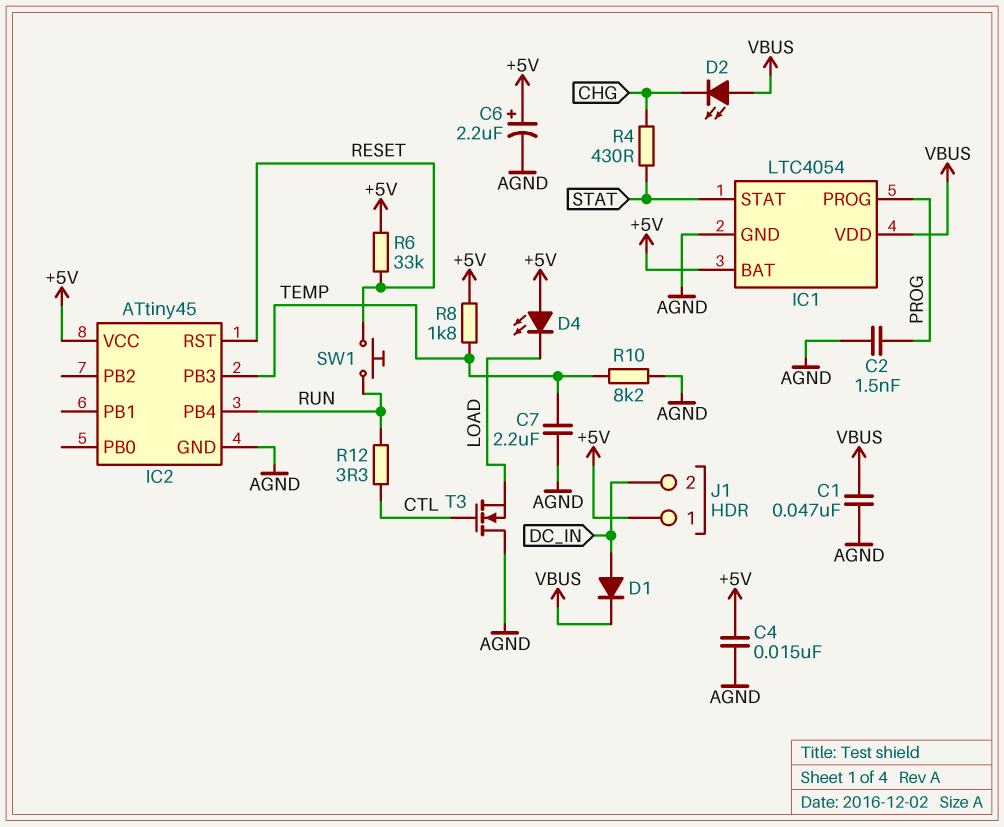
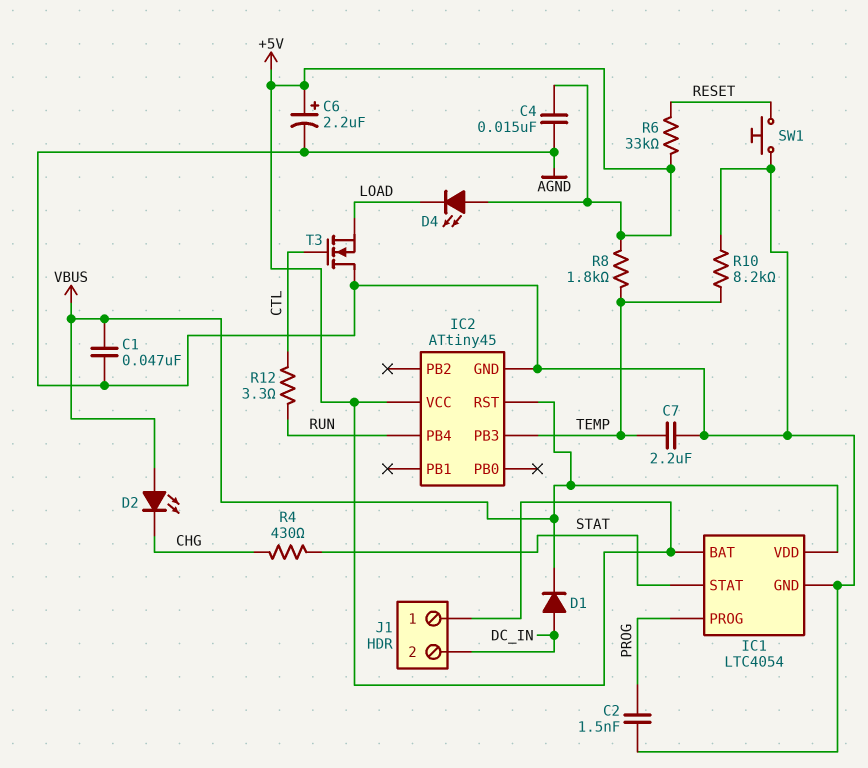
IC2 pin RST: RESET -> VBUS
SW1: button (RESET, RUN) -> button (AGND, RESET)

